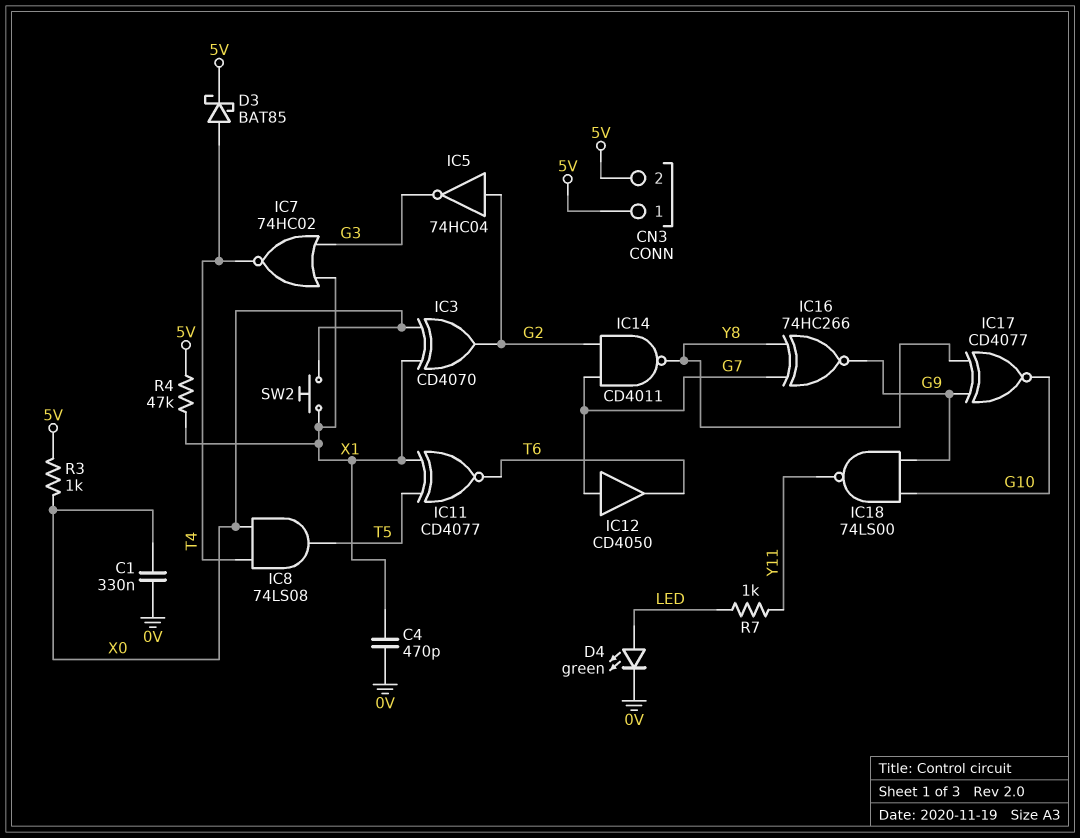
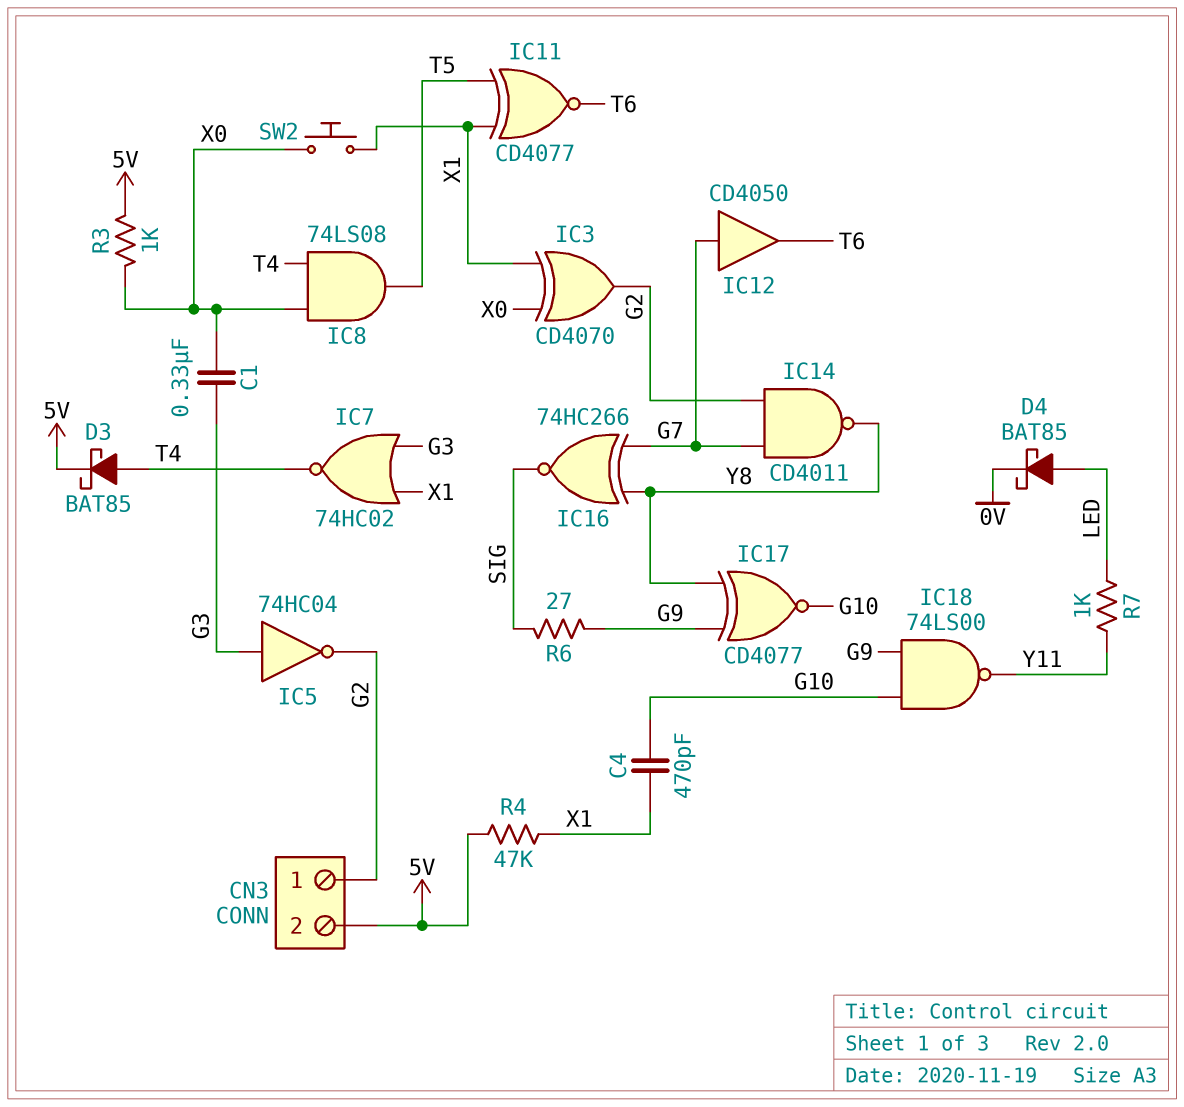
C1: 330nF (0V, X0) -> 330nF (G3, X0)
C4: 470pF (0V, X1) -> 470pF (G10, X1)
CN3 pin 1: 5V -> G2
D4: LED green (A LED, K 0V) -> schottky BAT85 (A LED, K 0V)
IC5: NOT 74HC04 (in G2, out G3) -> NOT 74HC04 (in G3, out G2)
IC16: XNOR 74HC266 (in G7, in Y8, out G9) -> XNOR 74HC266 (in G7, in Y8, out SIG)
R6: none -> 27 (G9, SIG)

